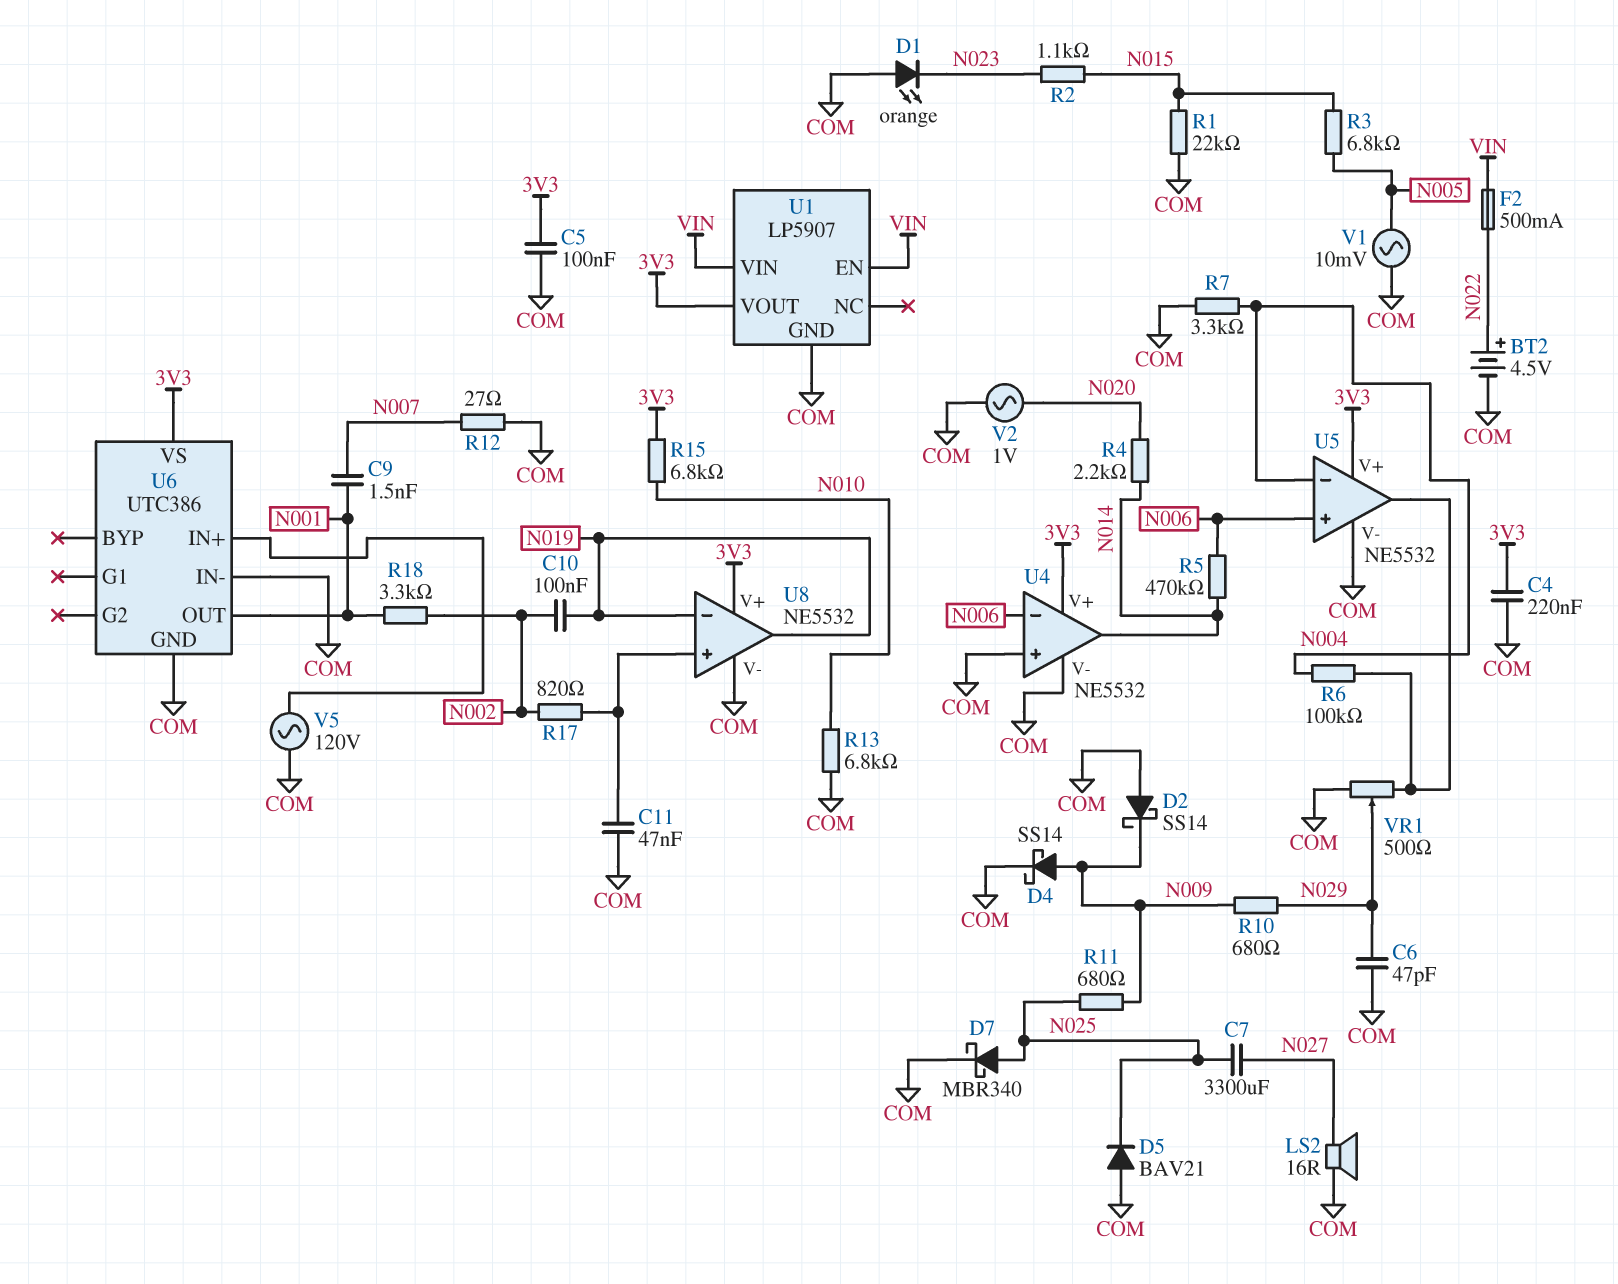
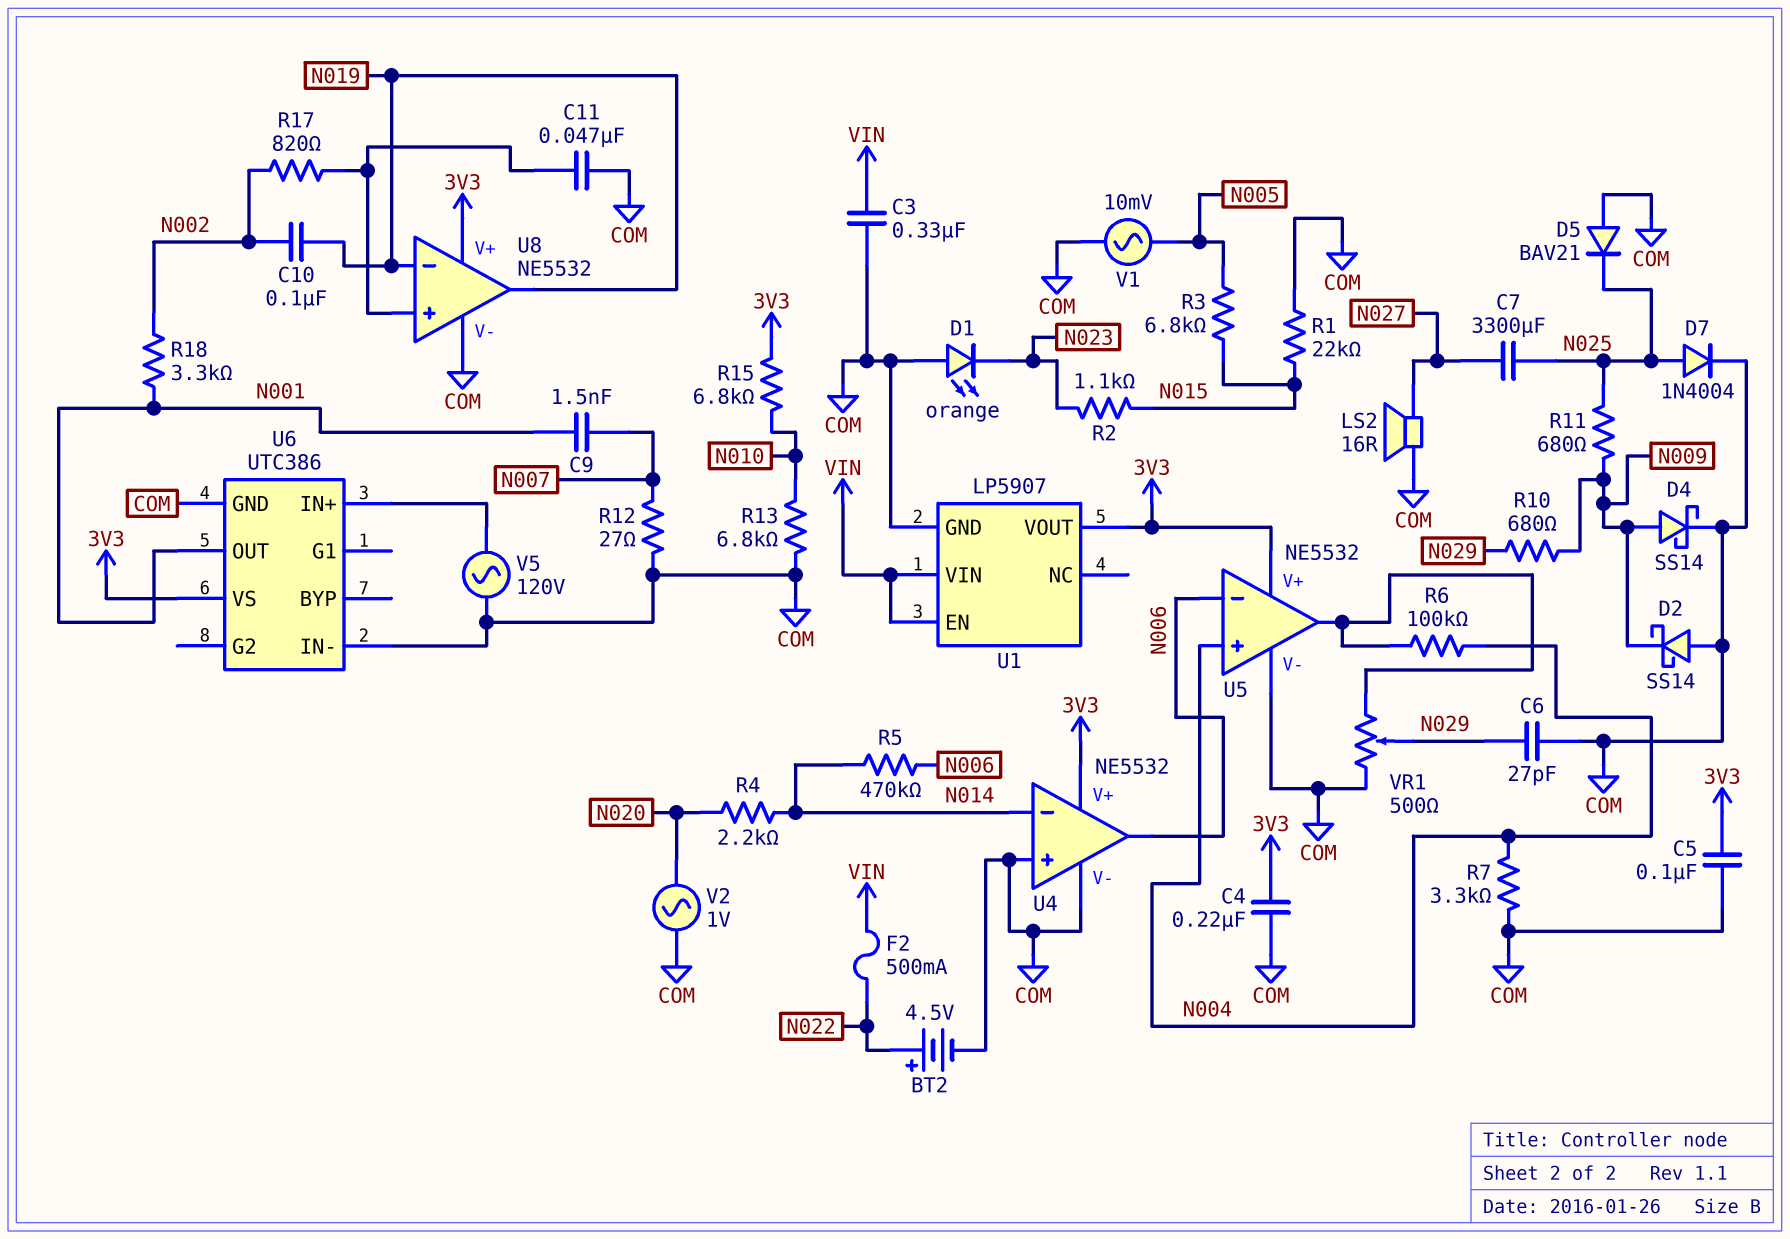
C3: none -> 330nF (COM, VIN)
C6: 47pF (COM, N029) -> 27pF (COM, N029)
D7: schottky MBR340 (A N025, K COM) -> diode 1N4004 (A N025, K COM)
U4 pin in-: N006 -> N014
U4 pin out: N014 -> N006
U5 pin in+: N006 -> N004
U5 pin in-: N004 -> N006

